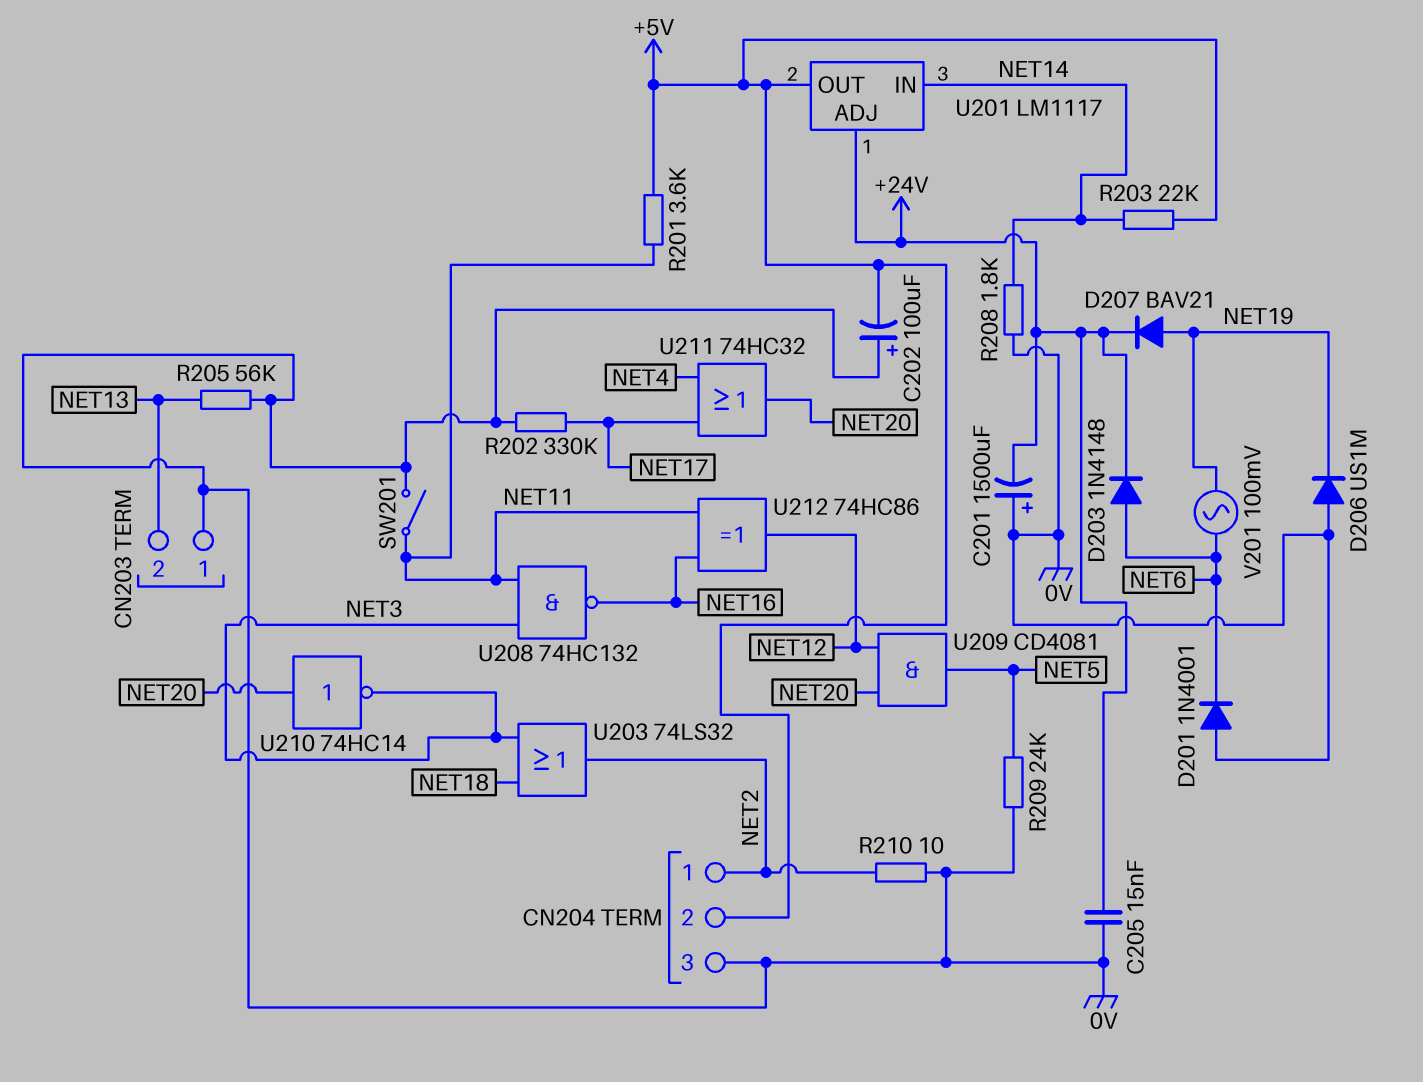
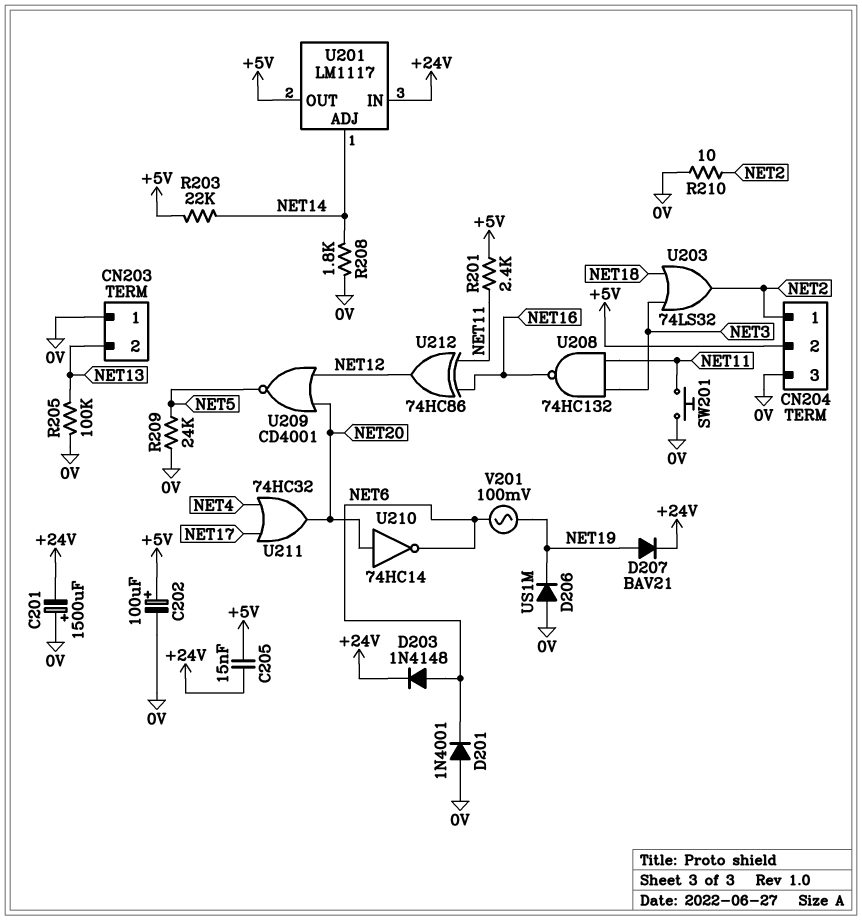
C202: 100uF (plus 0V, minus +5V) -> 100uF (plus +5V, minus 0V)
C205: 15nF (+24V, 0V) -> 15nF (+5V, +24V)
R201: 3.6k (+5V, NET11) -> 2.4k (+5V, NET11)
R202: 330k (0V, NET17) -> none
R205: 56k (0V, NET13) -> 100k (0V, NET13)
SW201: switch (0V, NET11) -> button (0V, NET11)
U201 pin ADJ: +24V -> NET14
U201 pin IN: NET14 -> +24V
U209: AND CD4081 (in NET12, in NET20, out NET5) -> NOR CD4001 (in NET12, in NET20, out NET5)
U210: NOT 74HC14 (in NET20, out NET3) -> NOT 74HC14 (in NET20, out NET6)

